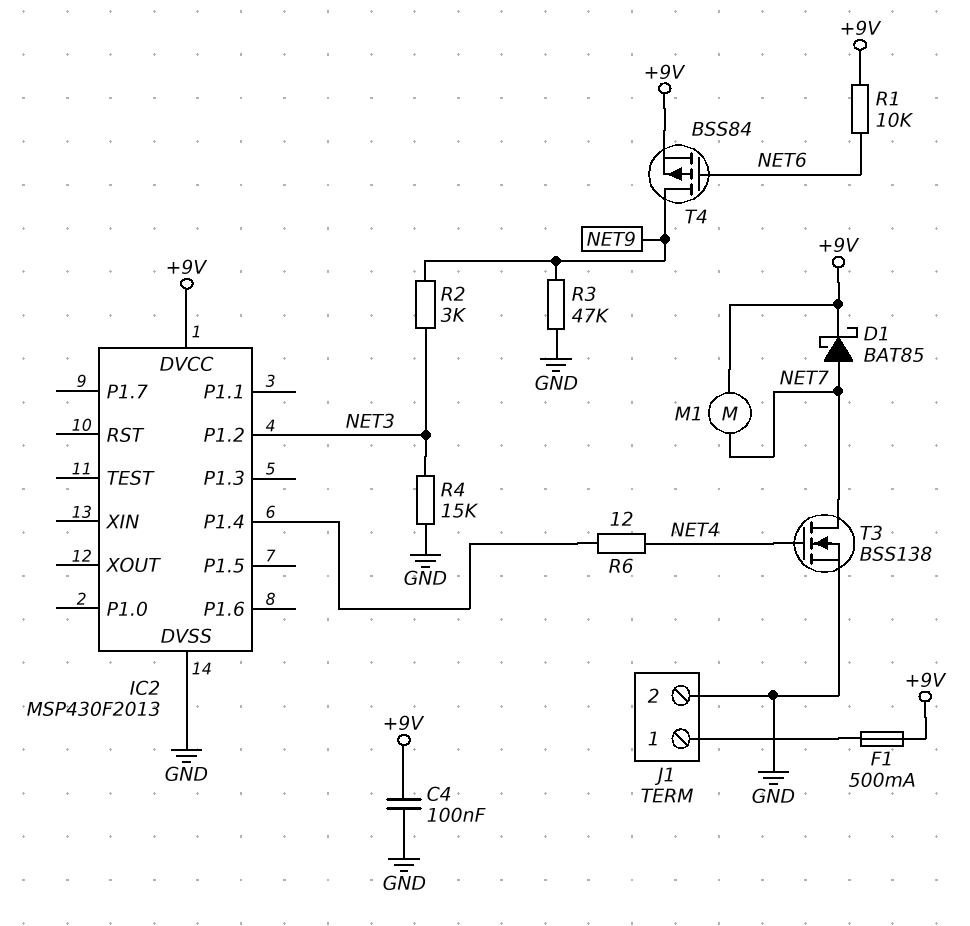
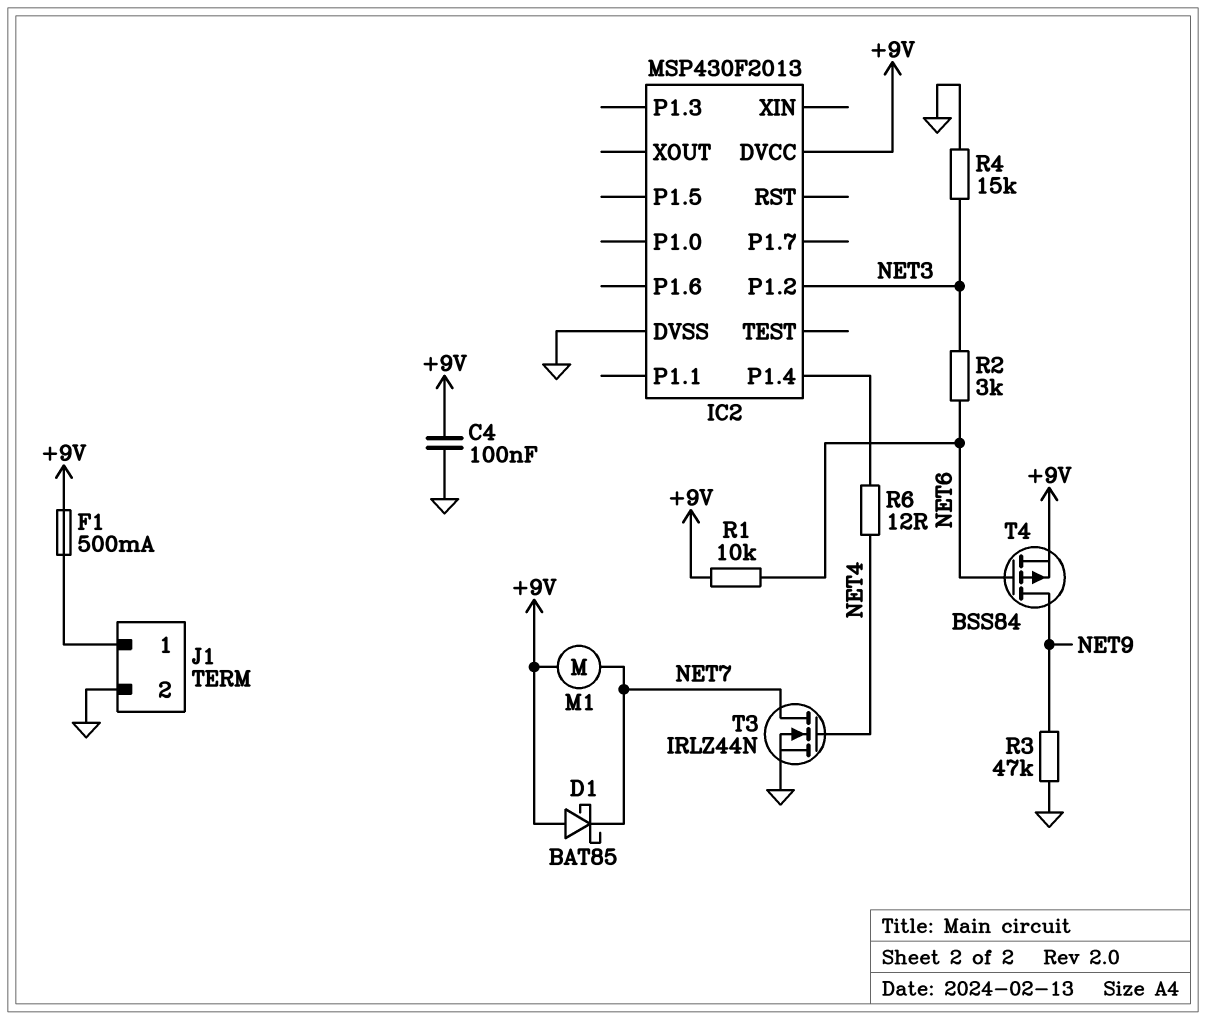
D1: schottky BAT85 (A NET7, K +9V) -> schottky BAT85 (A +9V, K NET7)
R2: 3k (NET3, NET9) -> 3k (NET3, NET6)
T3: NMOS BSS138 (G NET4, D NET7, S GND) -> NMOS IRLZ44N (G NET4, D NET7, S GND)

